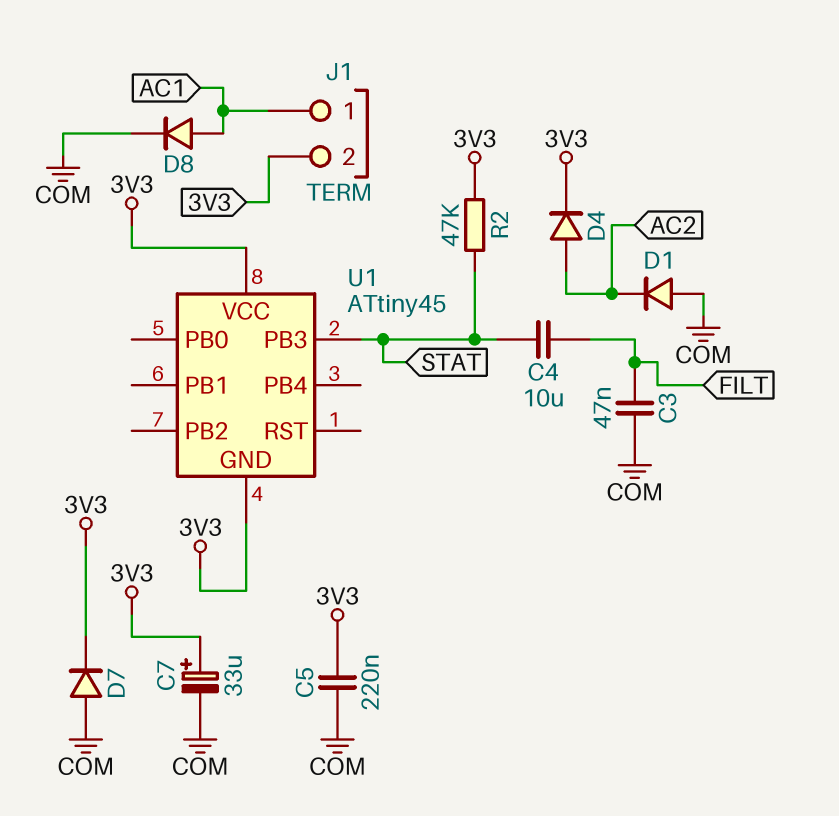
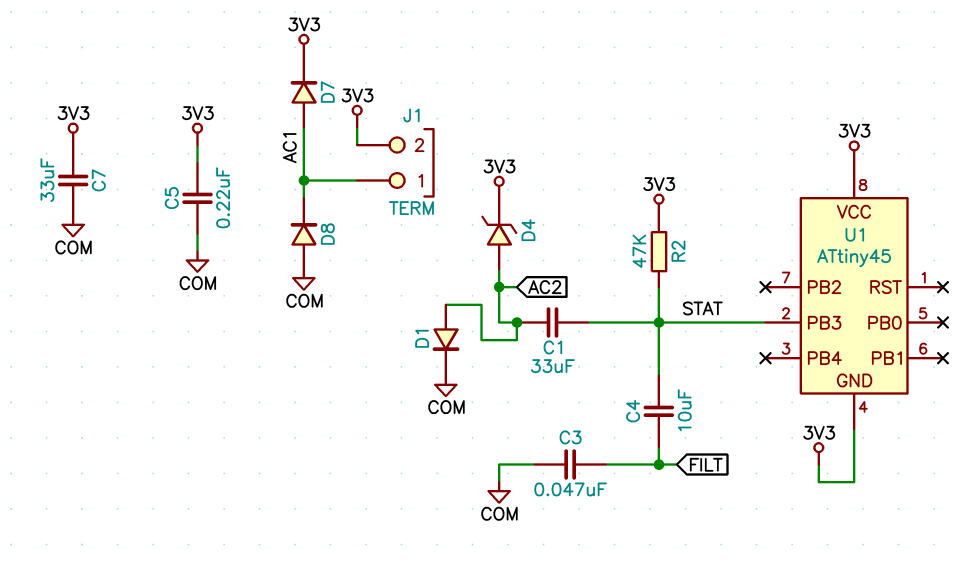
C1: none -> 33uF (AC2, STAT)
C7: 33uF (plus 3V3, minus COM) -> 33uF (3V3, COM)
D1: diode (A COM, K AC2) -> diode (A AC2, K COM)
D4: diode (A AC2, K 3V3) -> zener (A AC2, K 3V3)
D7: diode (A COM, K 3V3) -> diode (A AC1, K 3V3)
D8: diode (A AC1, K COM) -> diode (A COM, K AC1)

